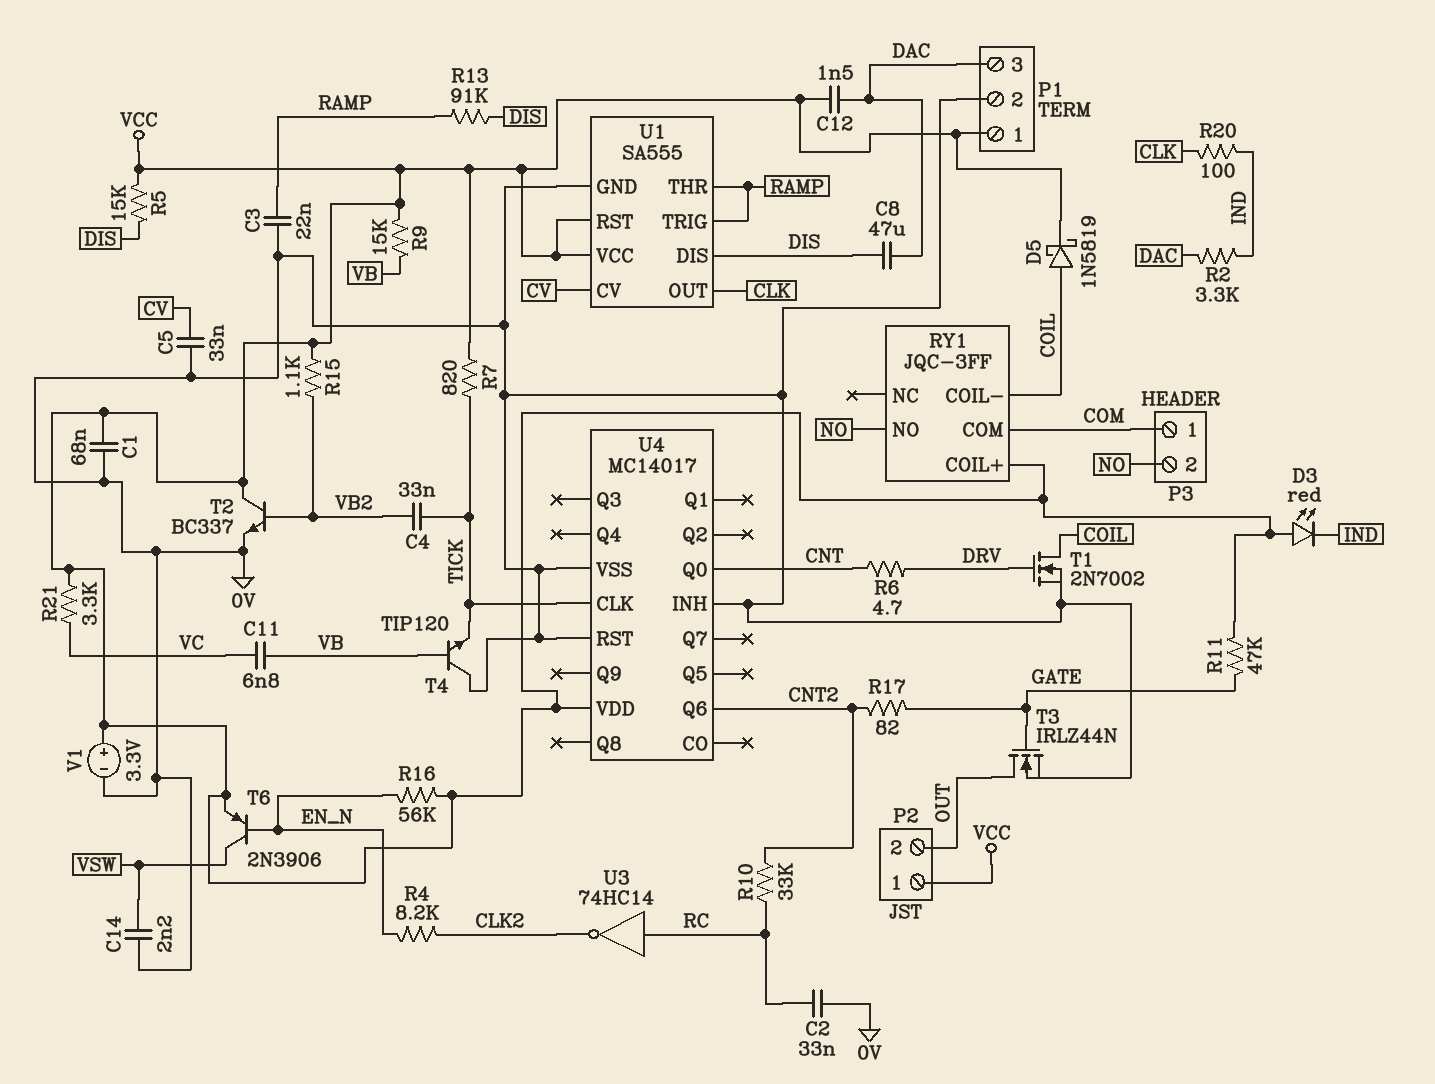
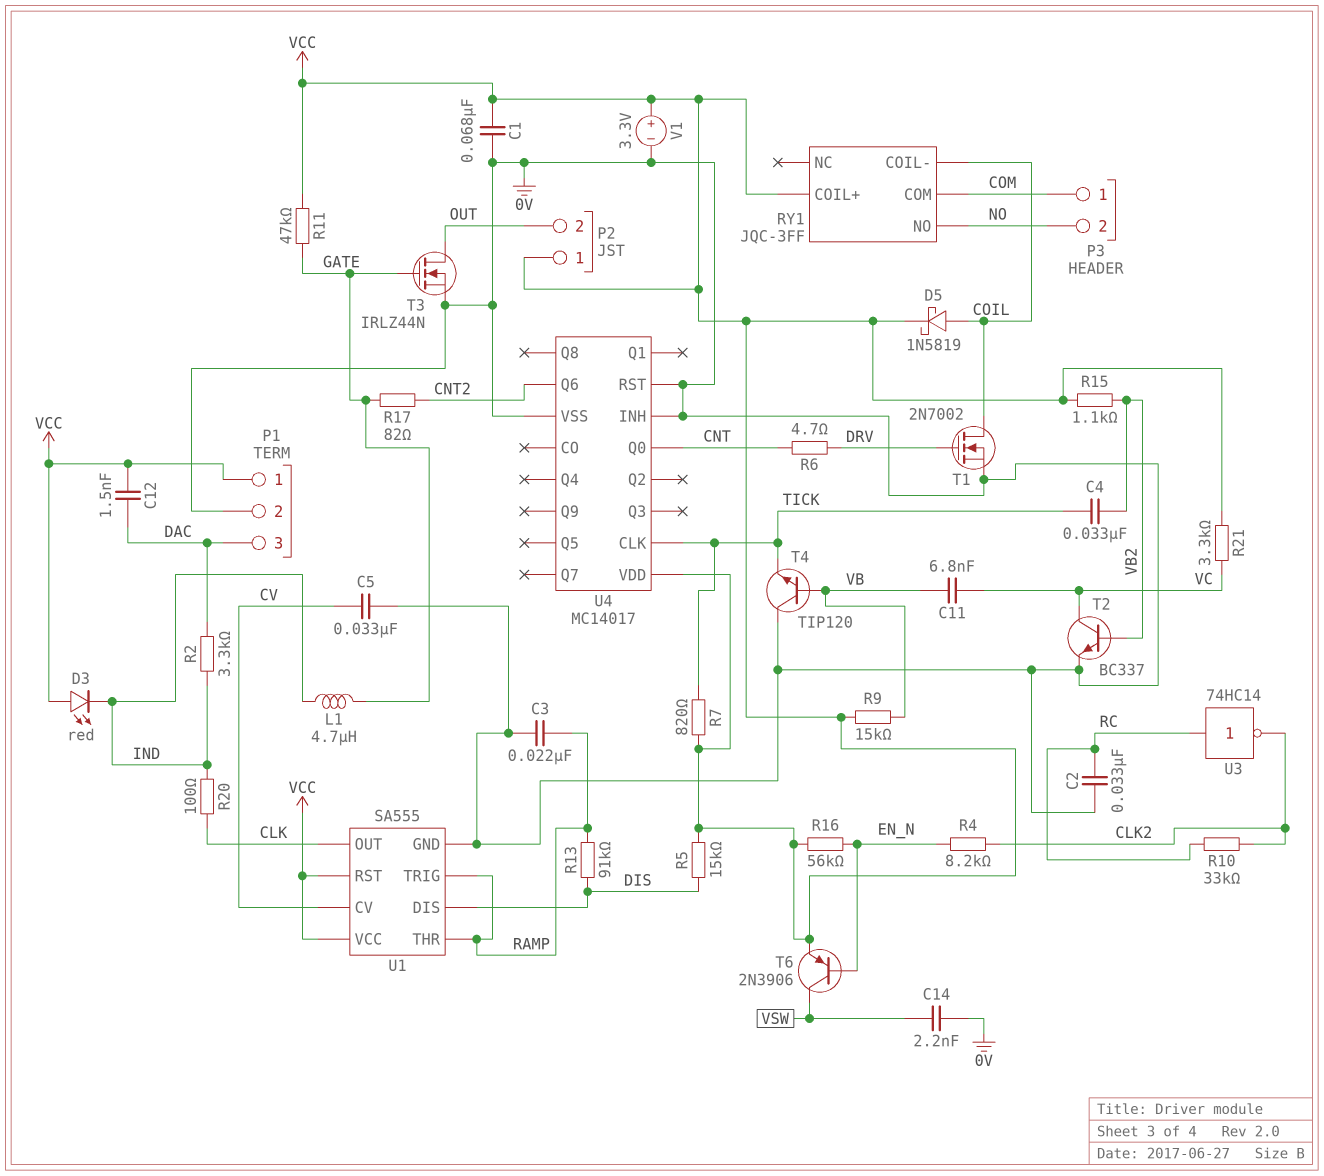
C8: 47uF (DAC, DIS) -> none
L1: none -> 4.7uH (GATE, IND)
R10: 33k (CNT2, RC) -> 33k (CLK2, RC)
T2: NPN BC337 (B VB2, C VCC, E 0V) -> NPN BC337 (B VB2, C VC, E 0V)

